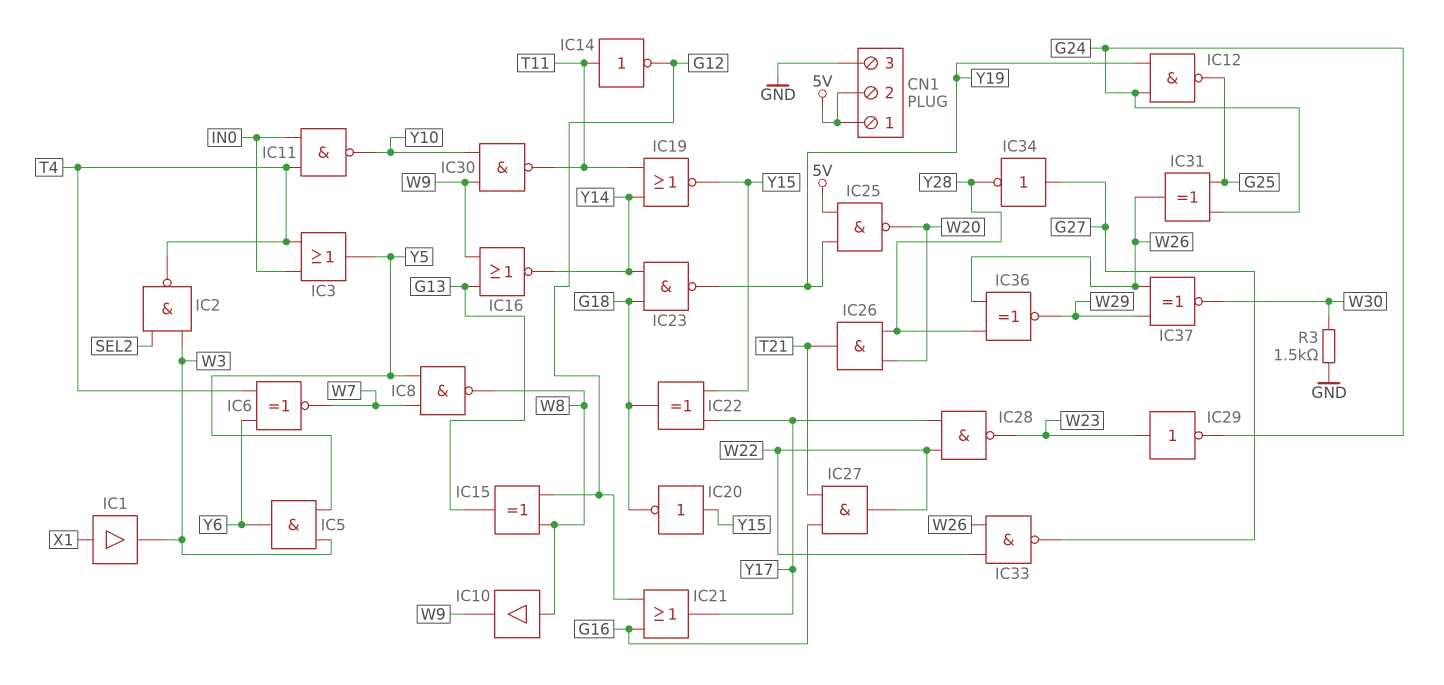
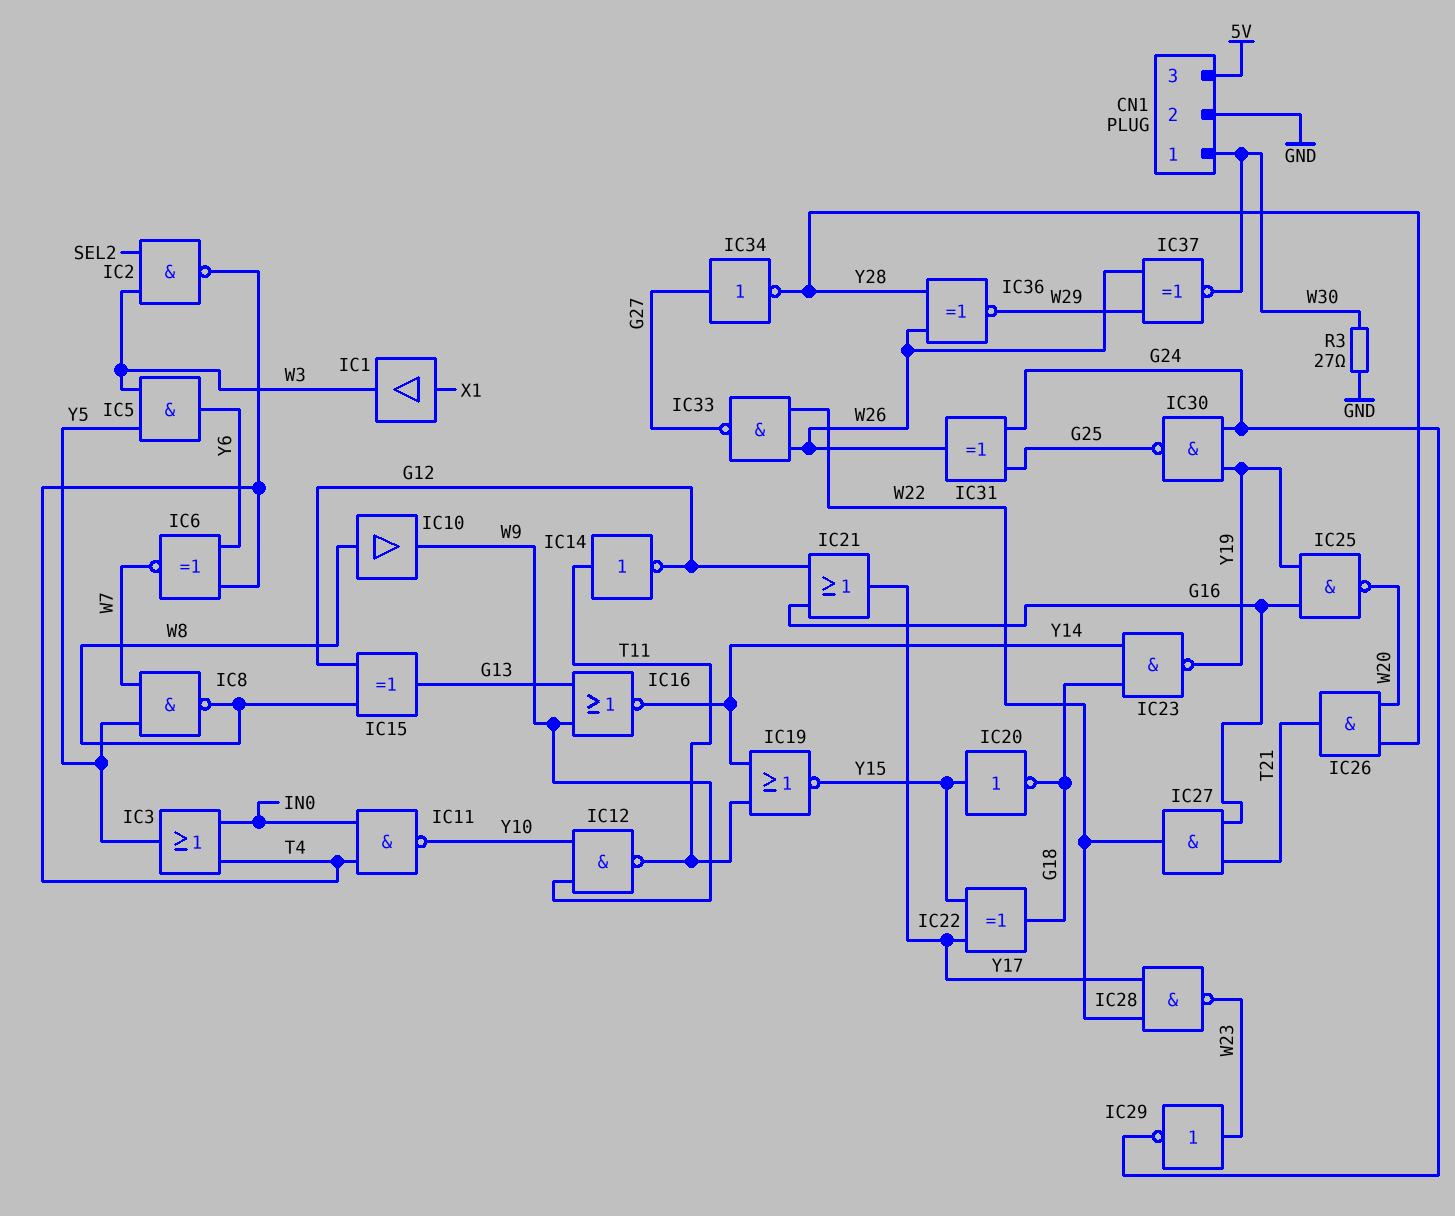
CN1 pin 1: 5V -> W30
CN1 pin 2: 5V -> GND
CN1 pin 3: GND -> 5V
IC12: NAND (in G24, in Y19, out G25) -> NAND (in W9, in Y10, out T11)
IC25: NAND (in 5V, in Y19, out W20) -> NAND (in G16, in Y19, out W20)
IC30: NAND (in W9, in Y10, out T11) -> NAND (in G24, in Y19, out G25)
R3: 1.5k (GND, W30) -> 27 (GND, W30)

